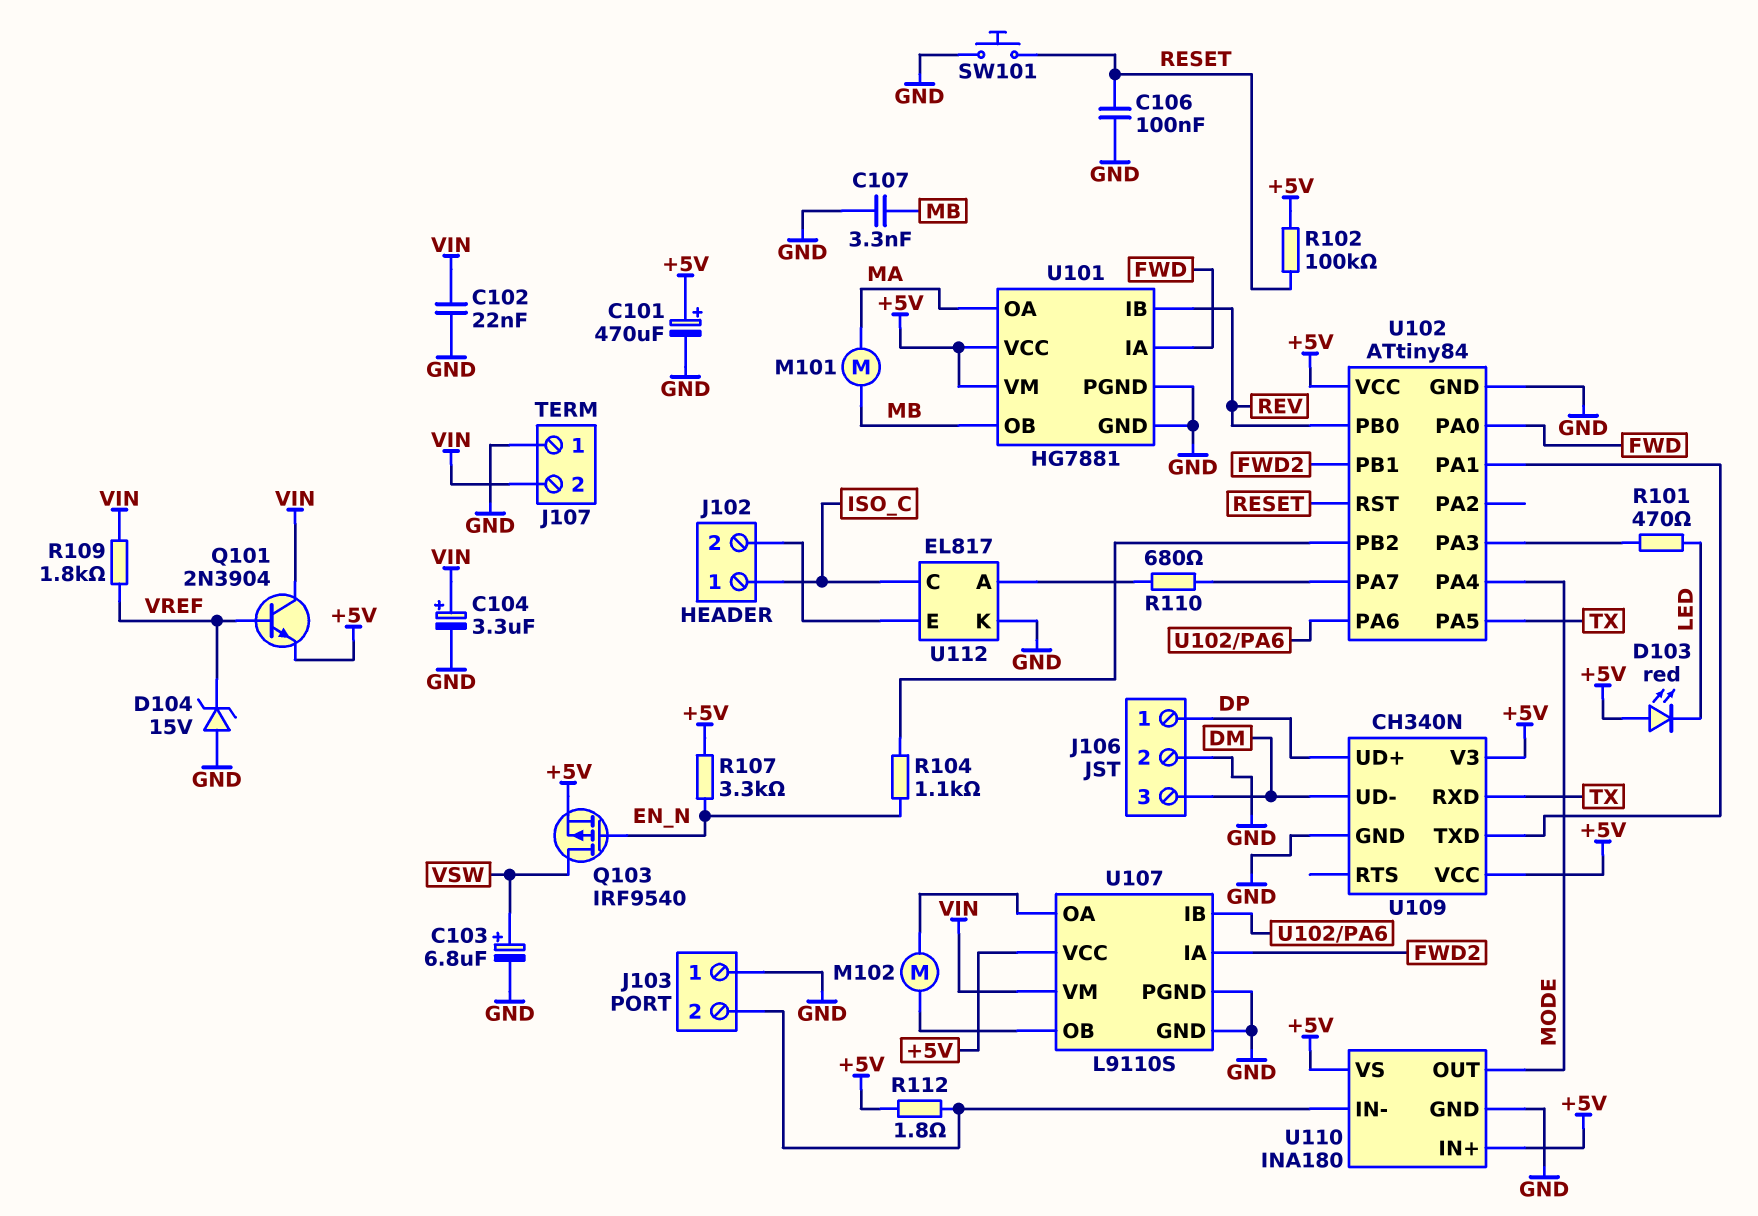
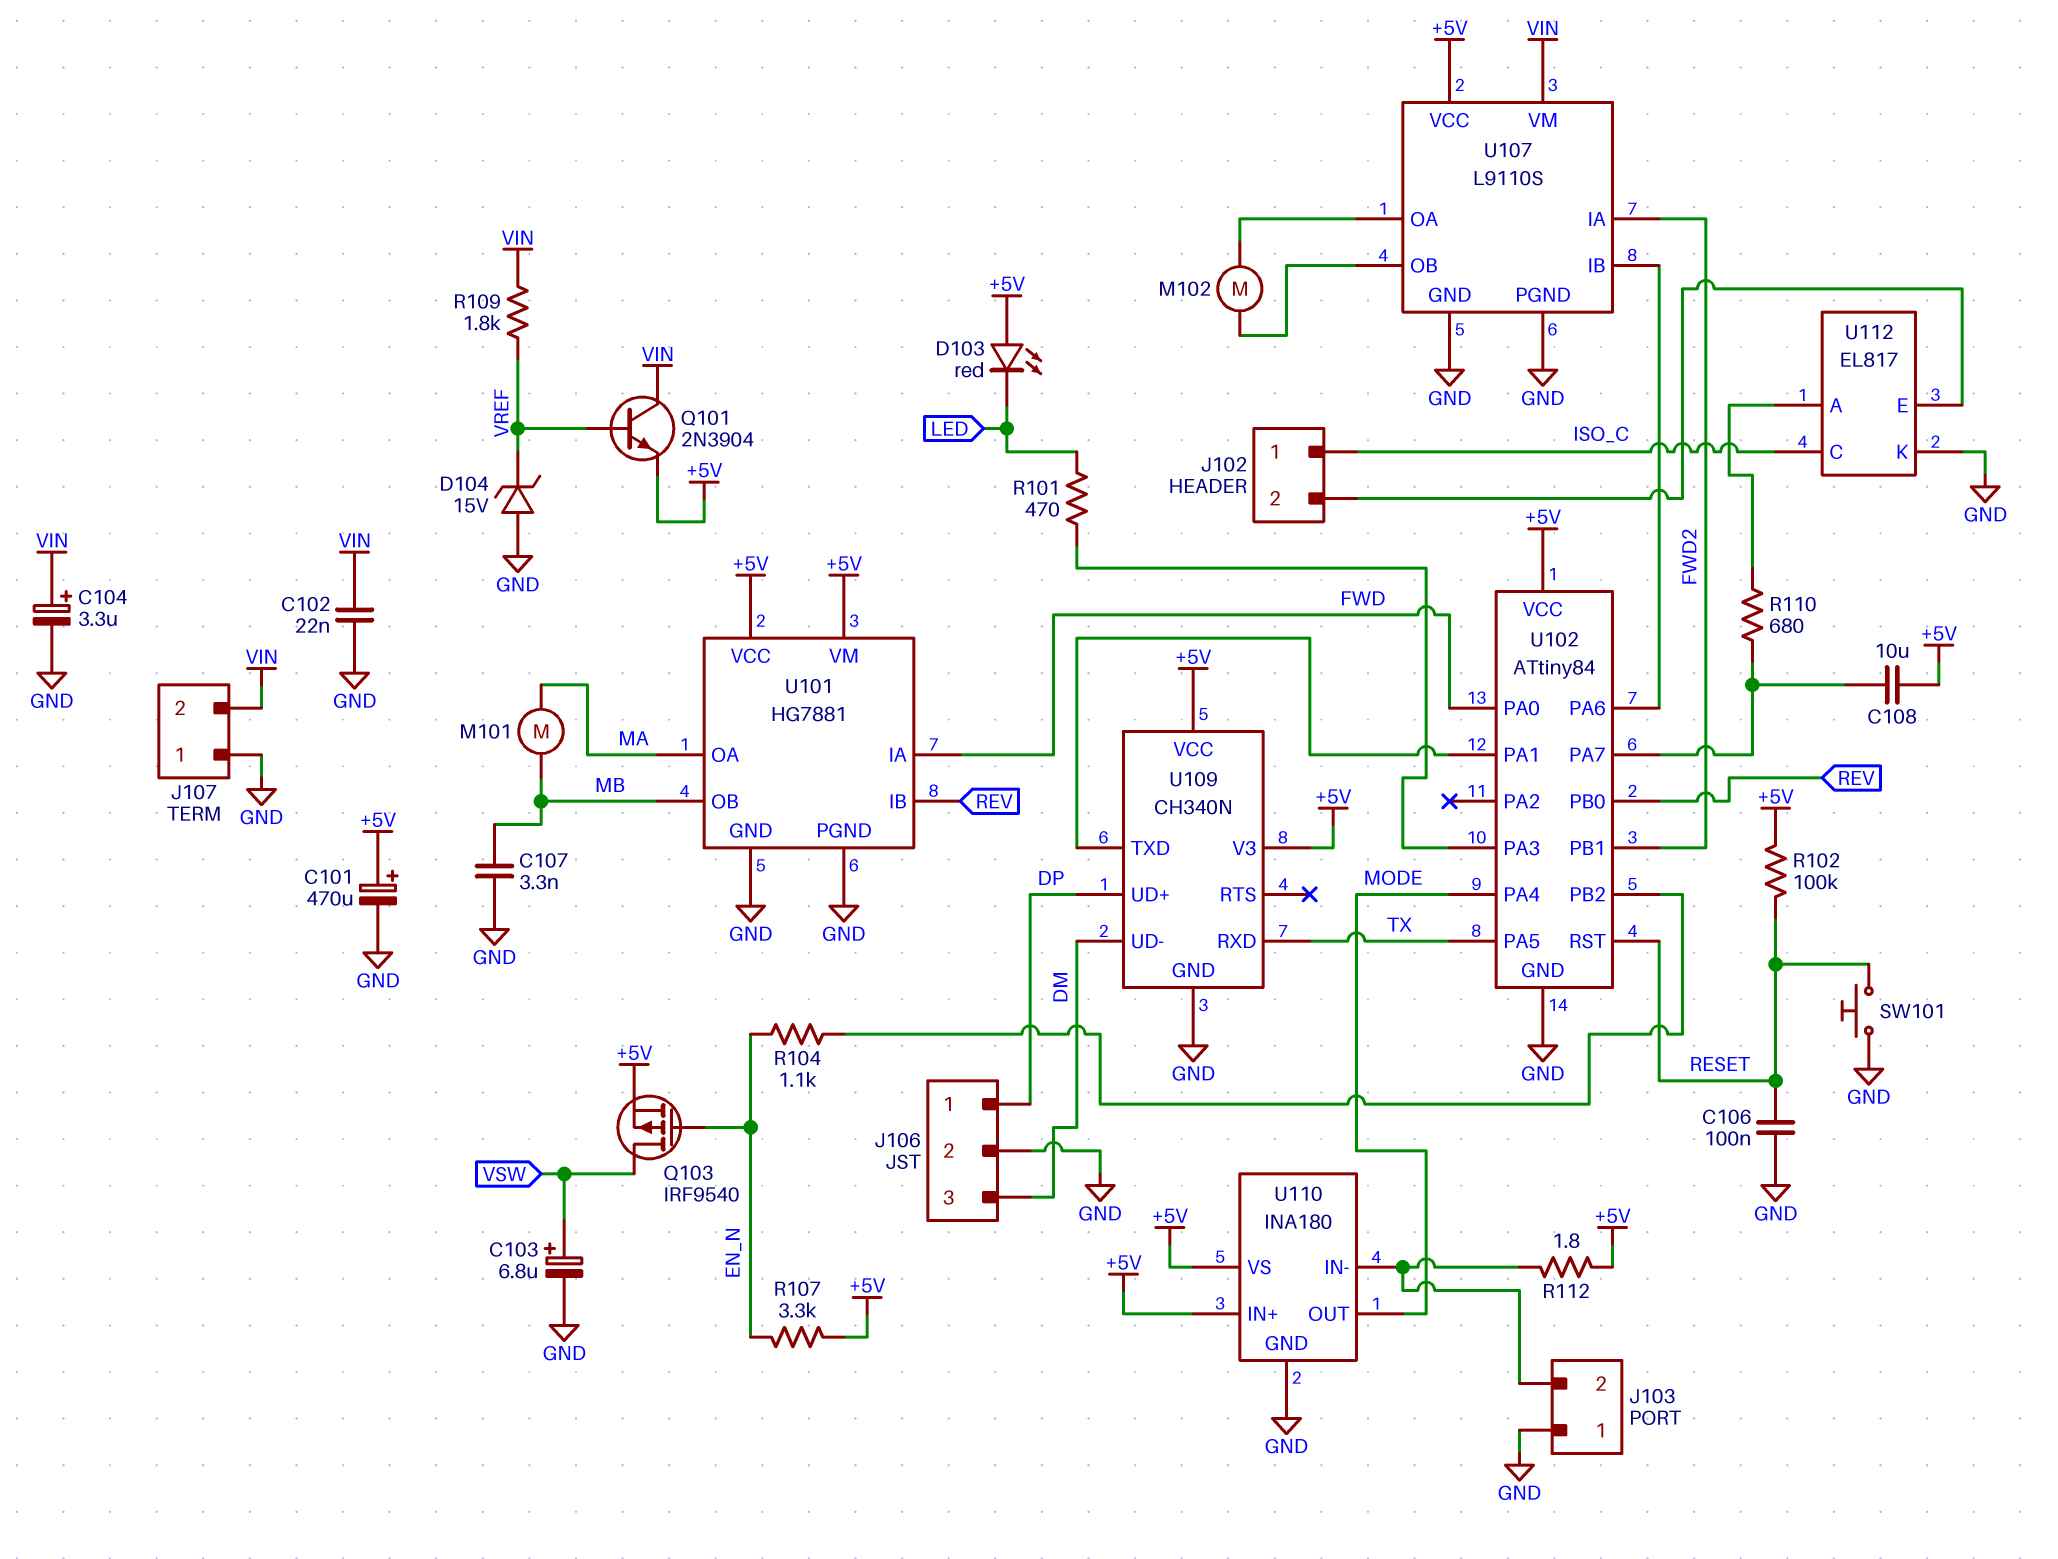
C108: none -> 10uF (+5V, U102/PA7)

